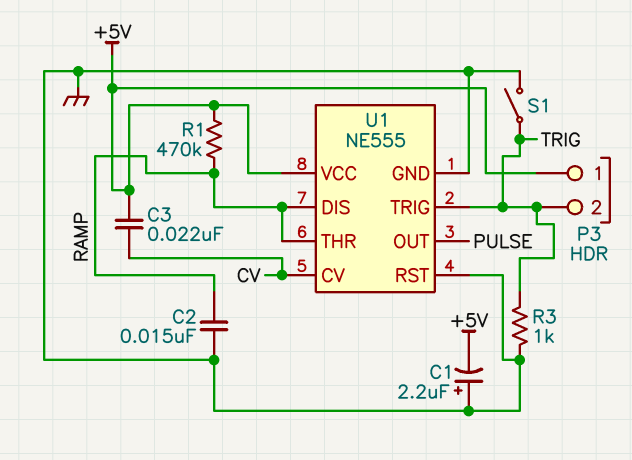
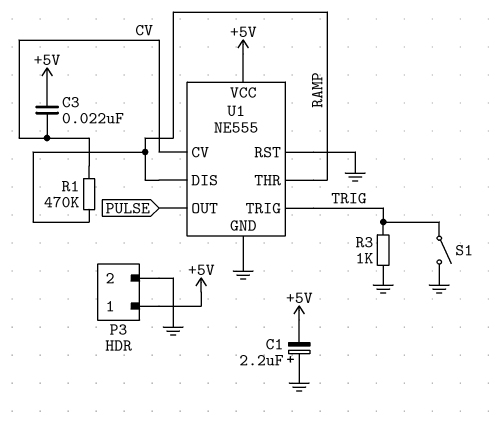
C2: 15nF (GND, RAMP) -> none
P3 pin 2: TRIG -> GND
R1: 470k (+5V, RAMP) -> 470k (CV, RAMP)

